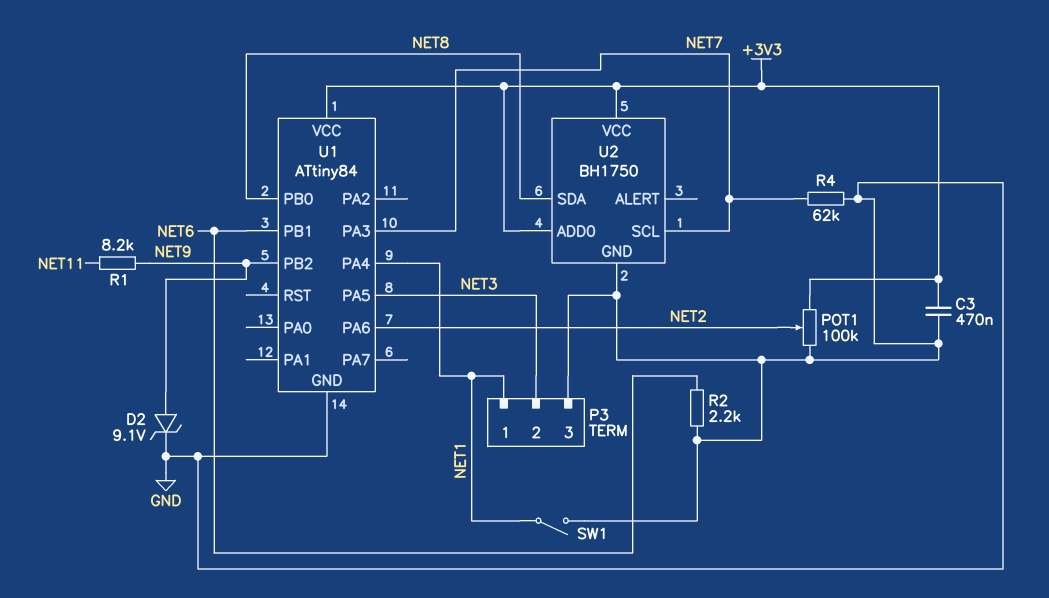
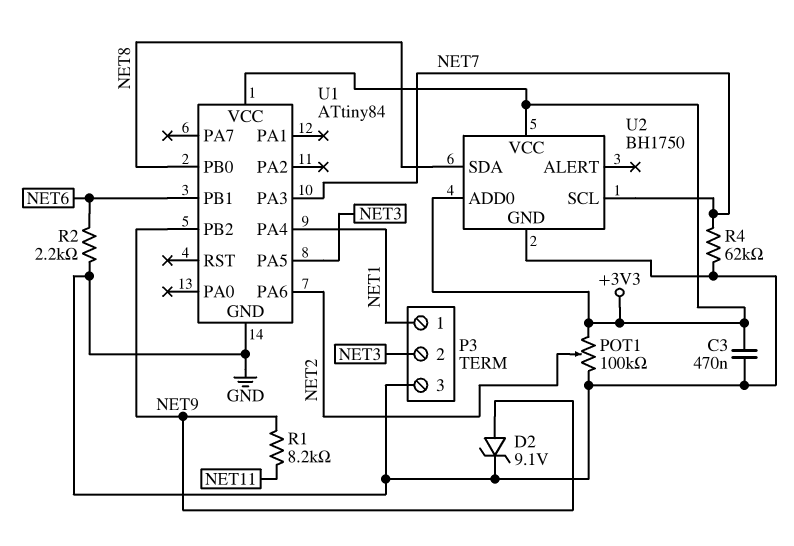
SW1: switch (GND, NET1) -> none

